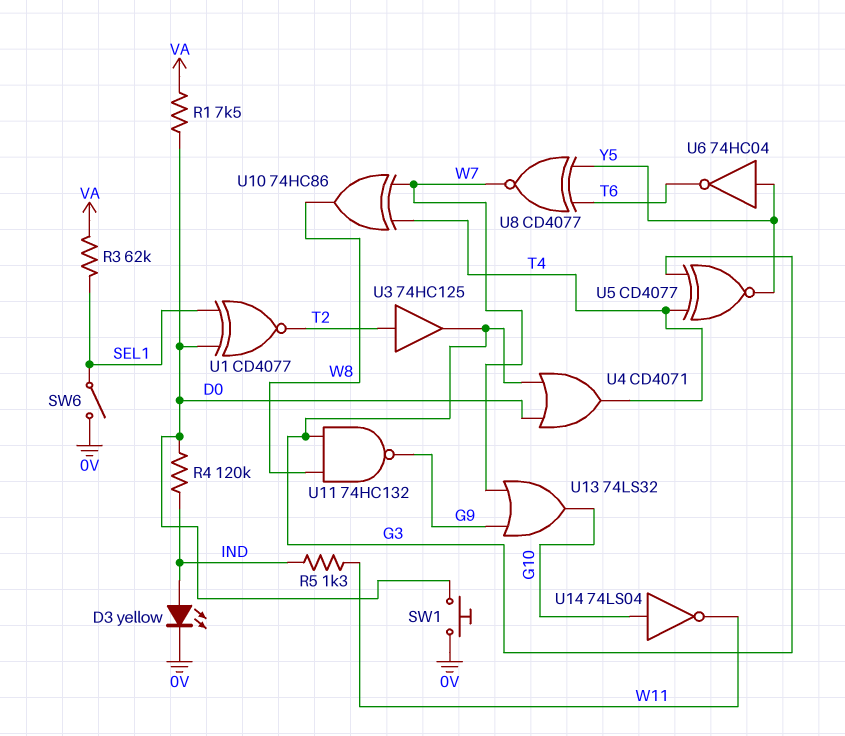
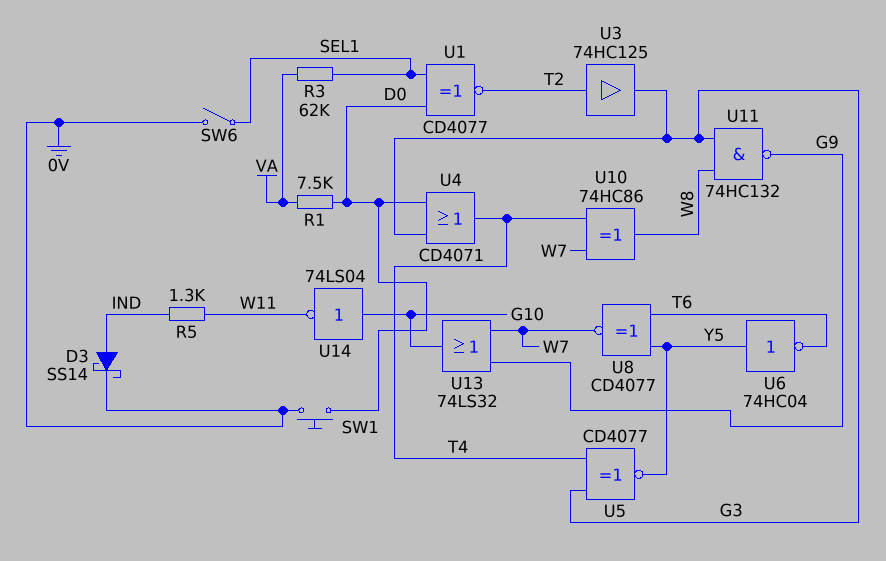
D3: LED yellow (A IND, K 0V) -> schottky SS14 (A IND, K 0V)
R4: 120k (D0, IND) -> none

